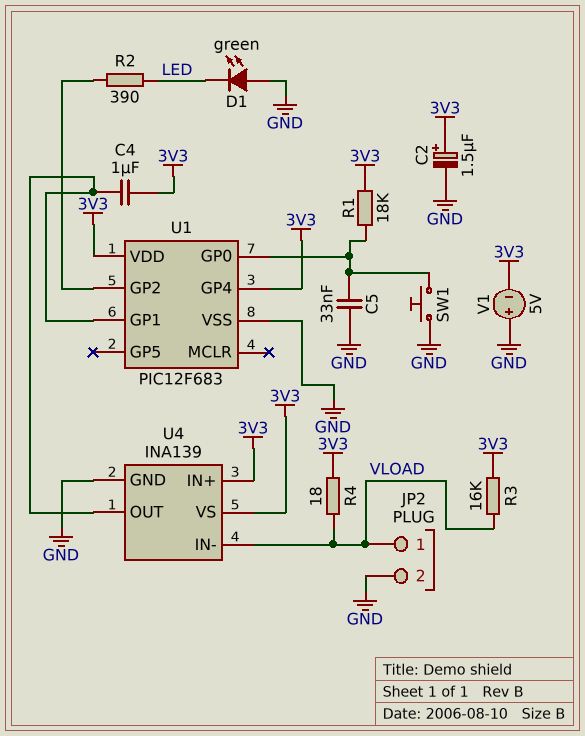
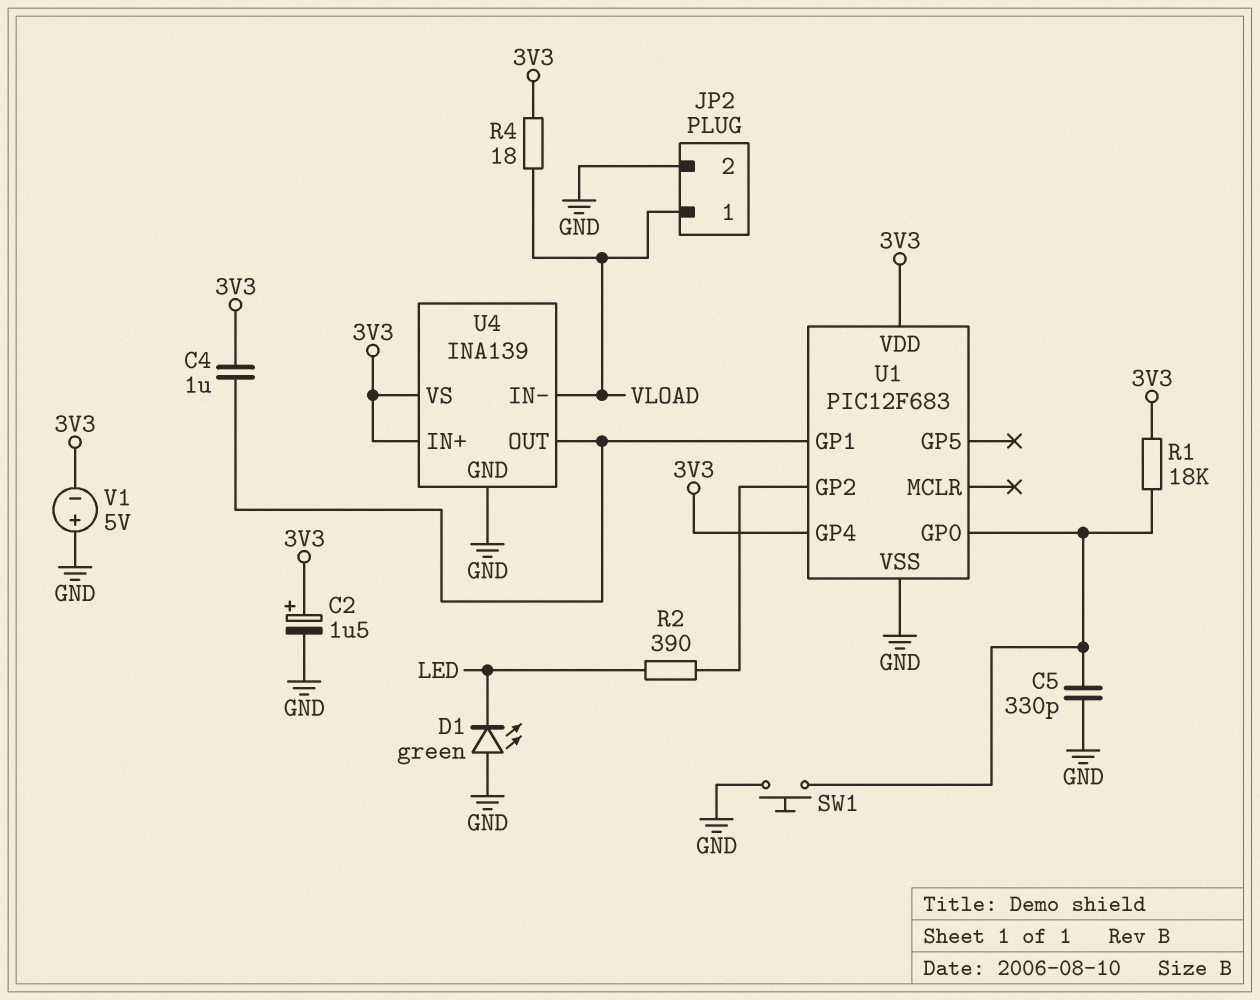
C5: 33nF (GND, U1/GP0) -> 330pF (GND, U1/GP0)
R3: 16k (3V3, VLOAD) -> none

